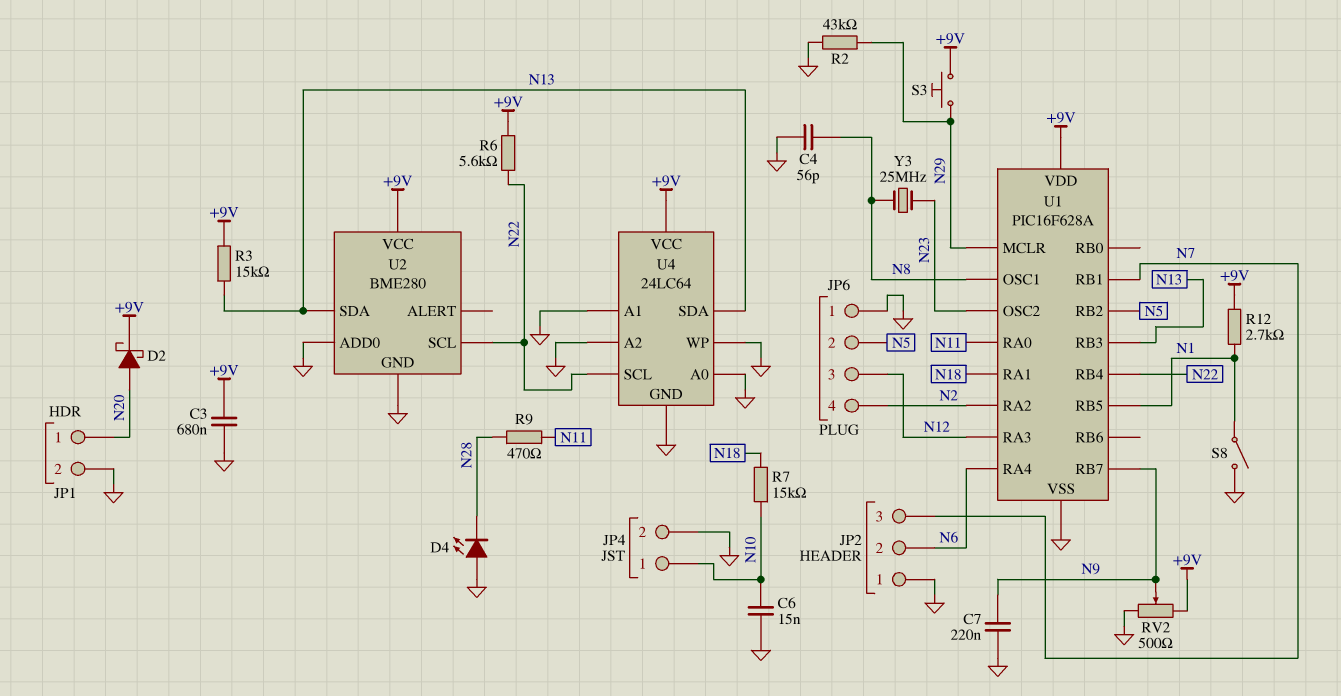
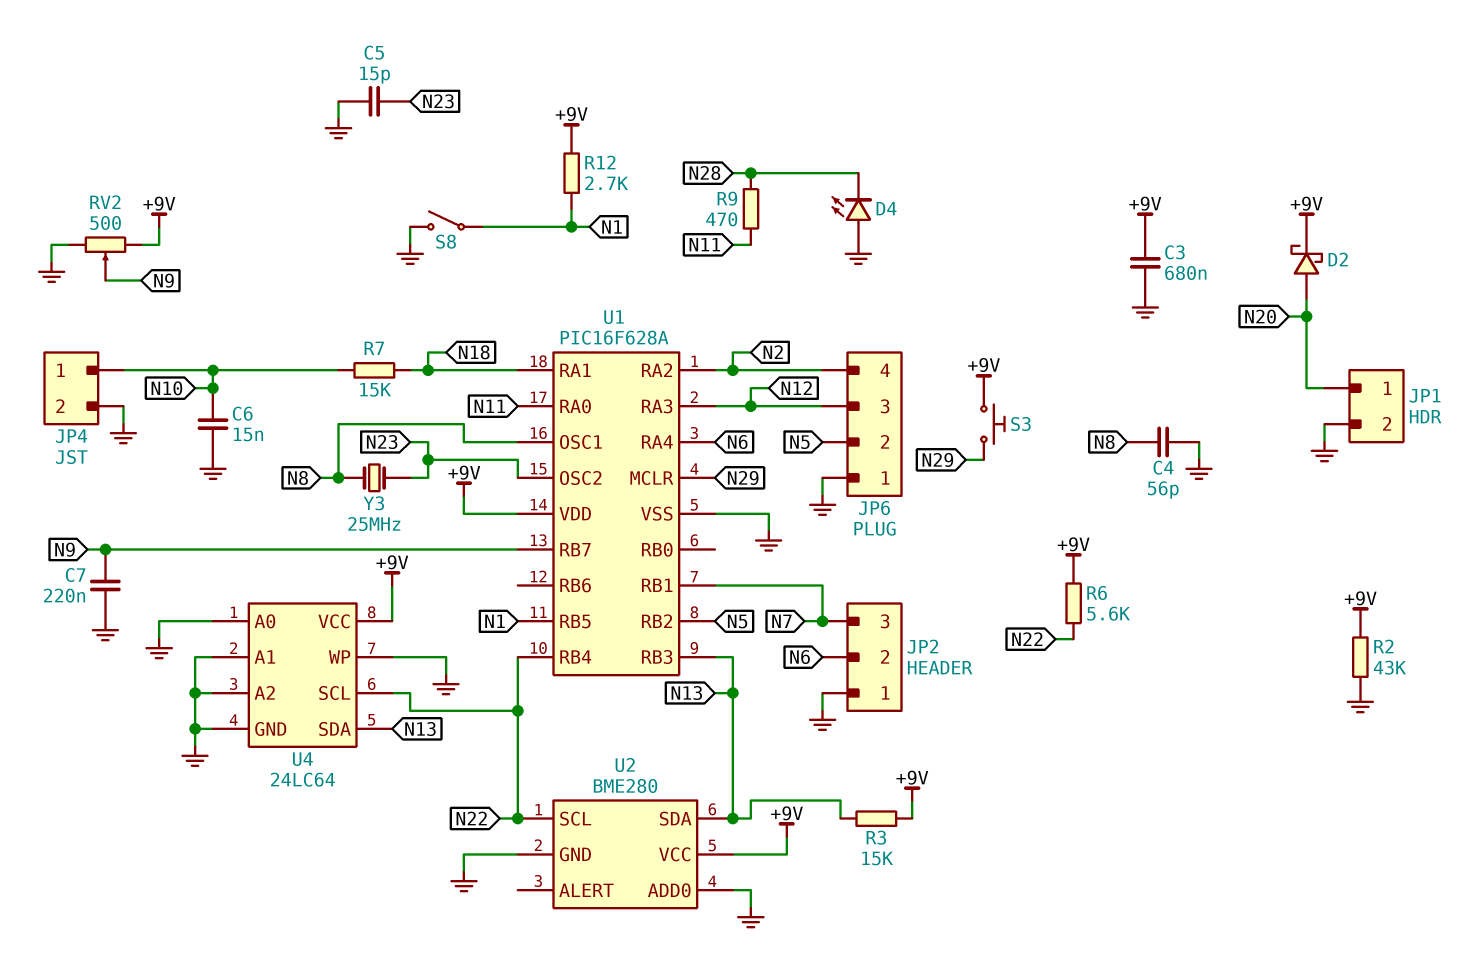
C5: none -> 15pF (GND, N23)
R2: 43k (GND, N29) -> 43k (+9V, GND)

